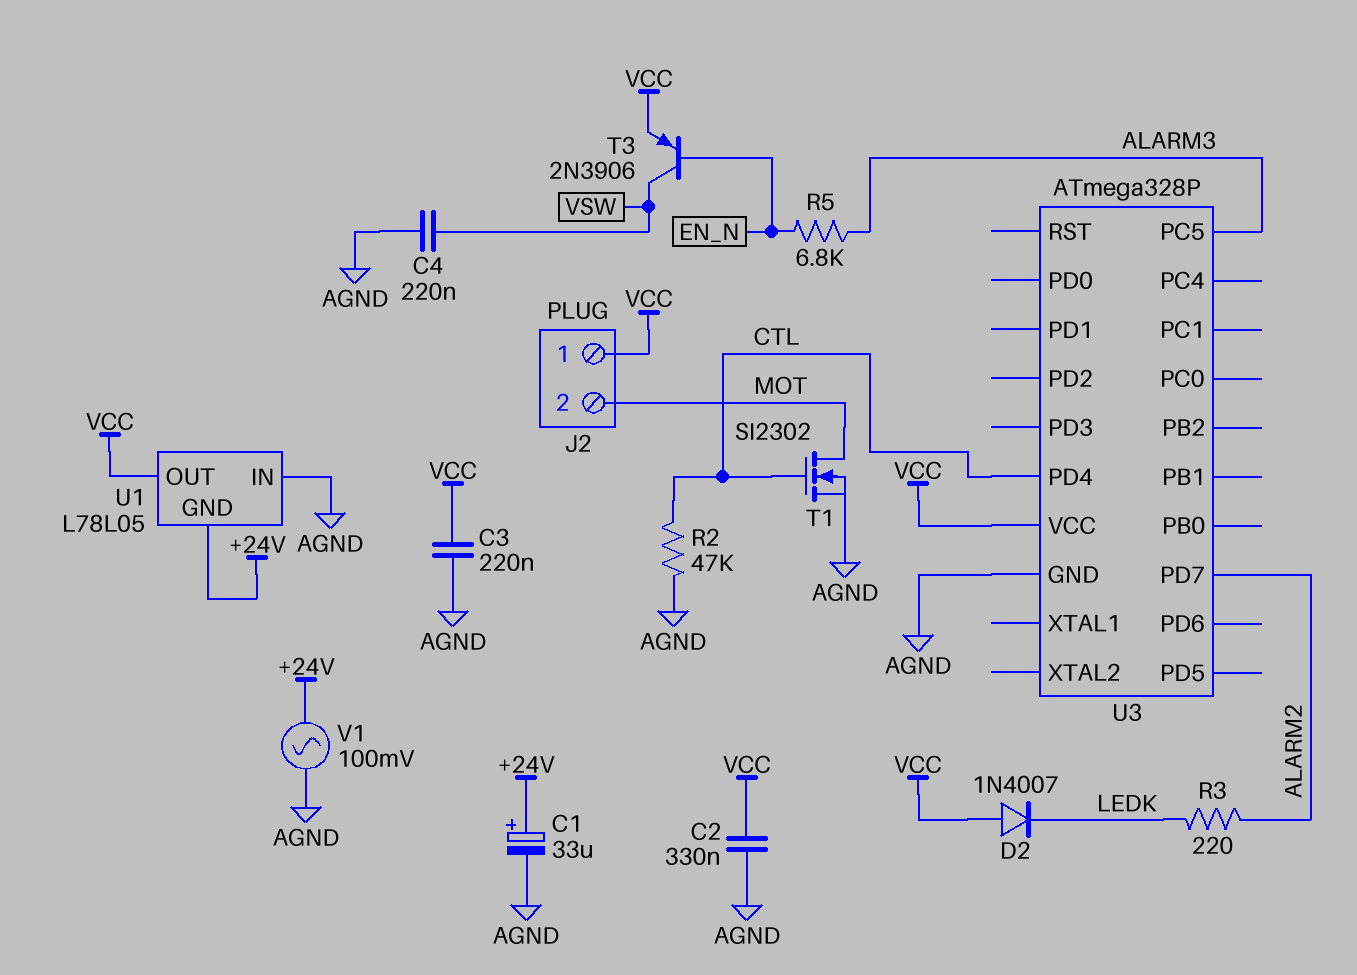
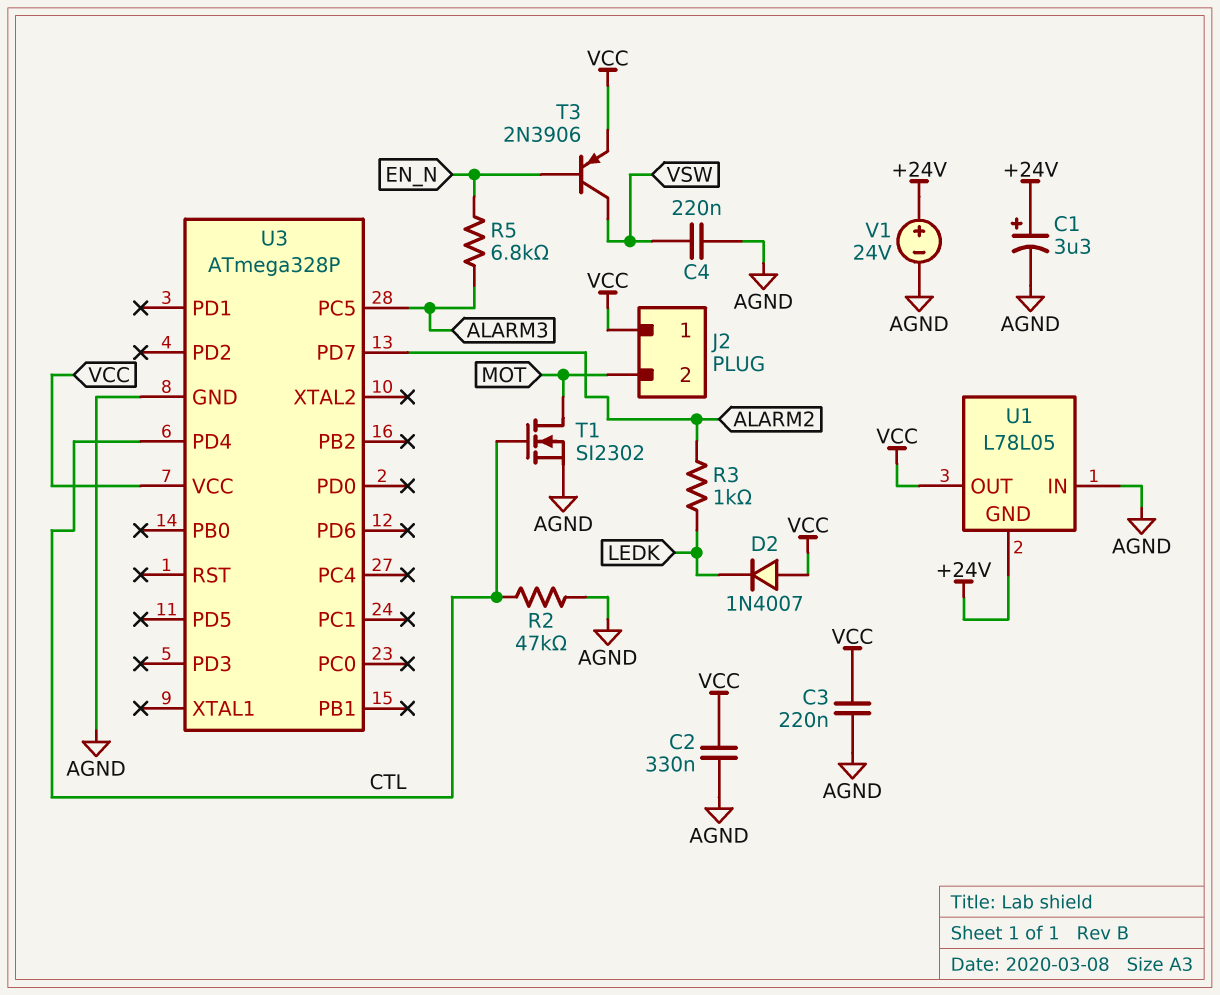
C1: 33uF (plus +24V, minus AGND) -> 3.3uF (plus +24V, minus AGND)
R3: 220 (ALARM2, LEDK) -> 1k (ALARM2, LEDK)
V1: AC 100mV (+24V, AGND) -> 24V (plus +24V, minus AGND)

